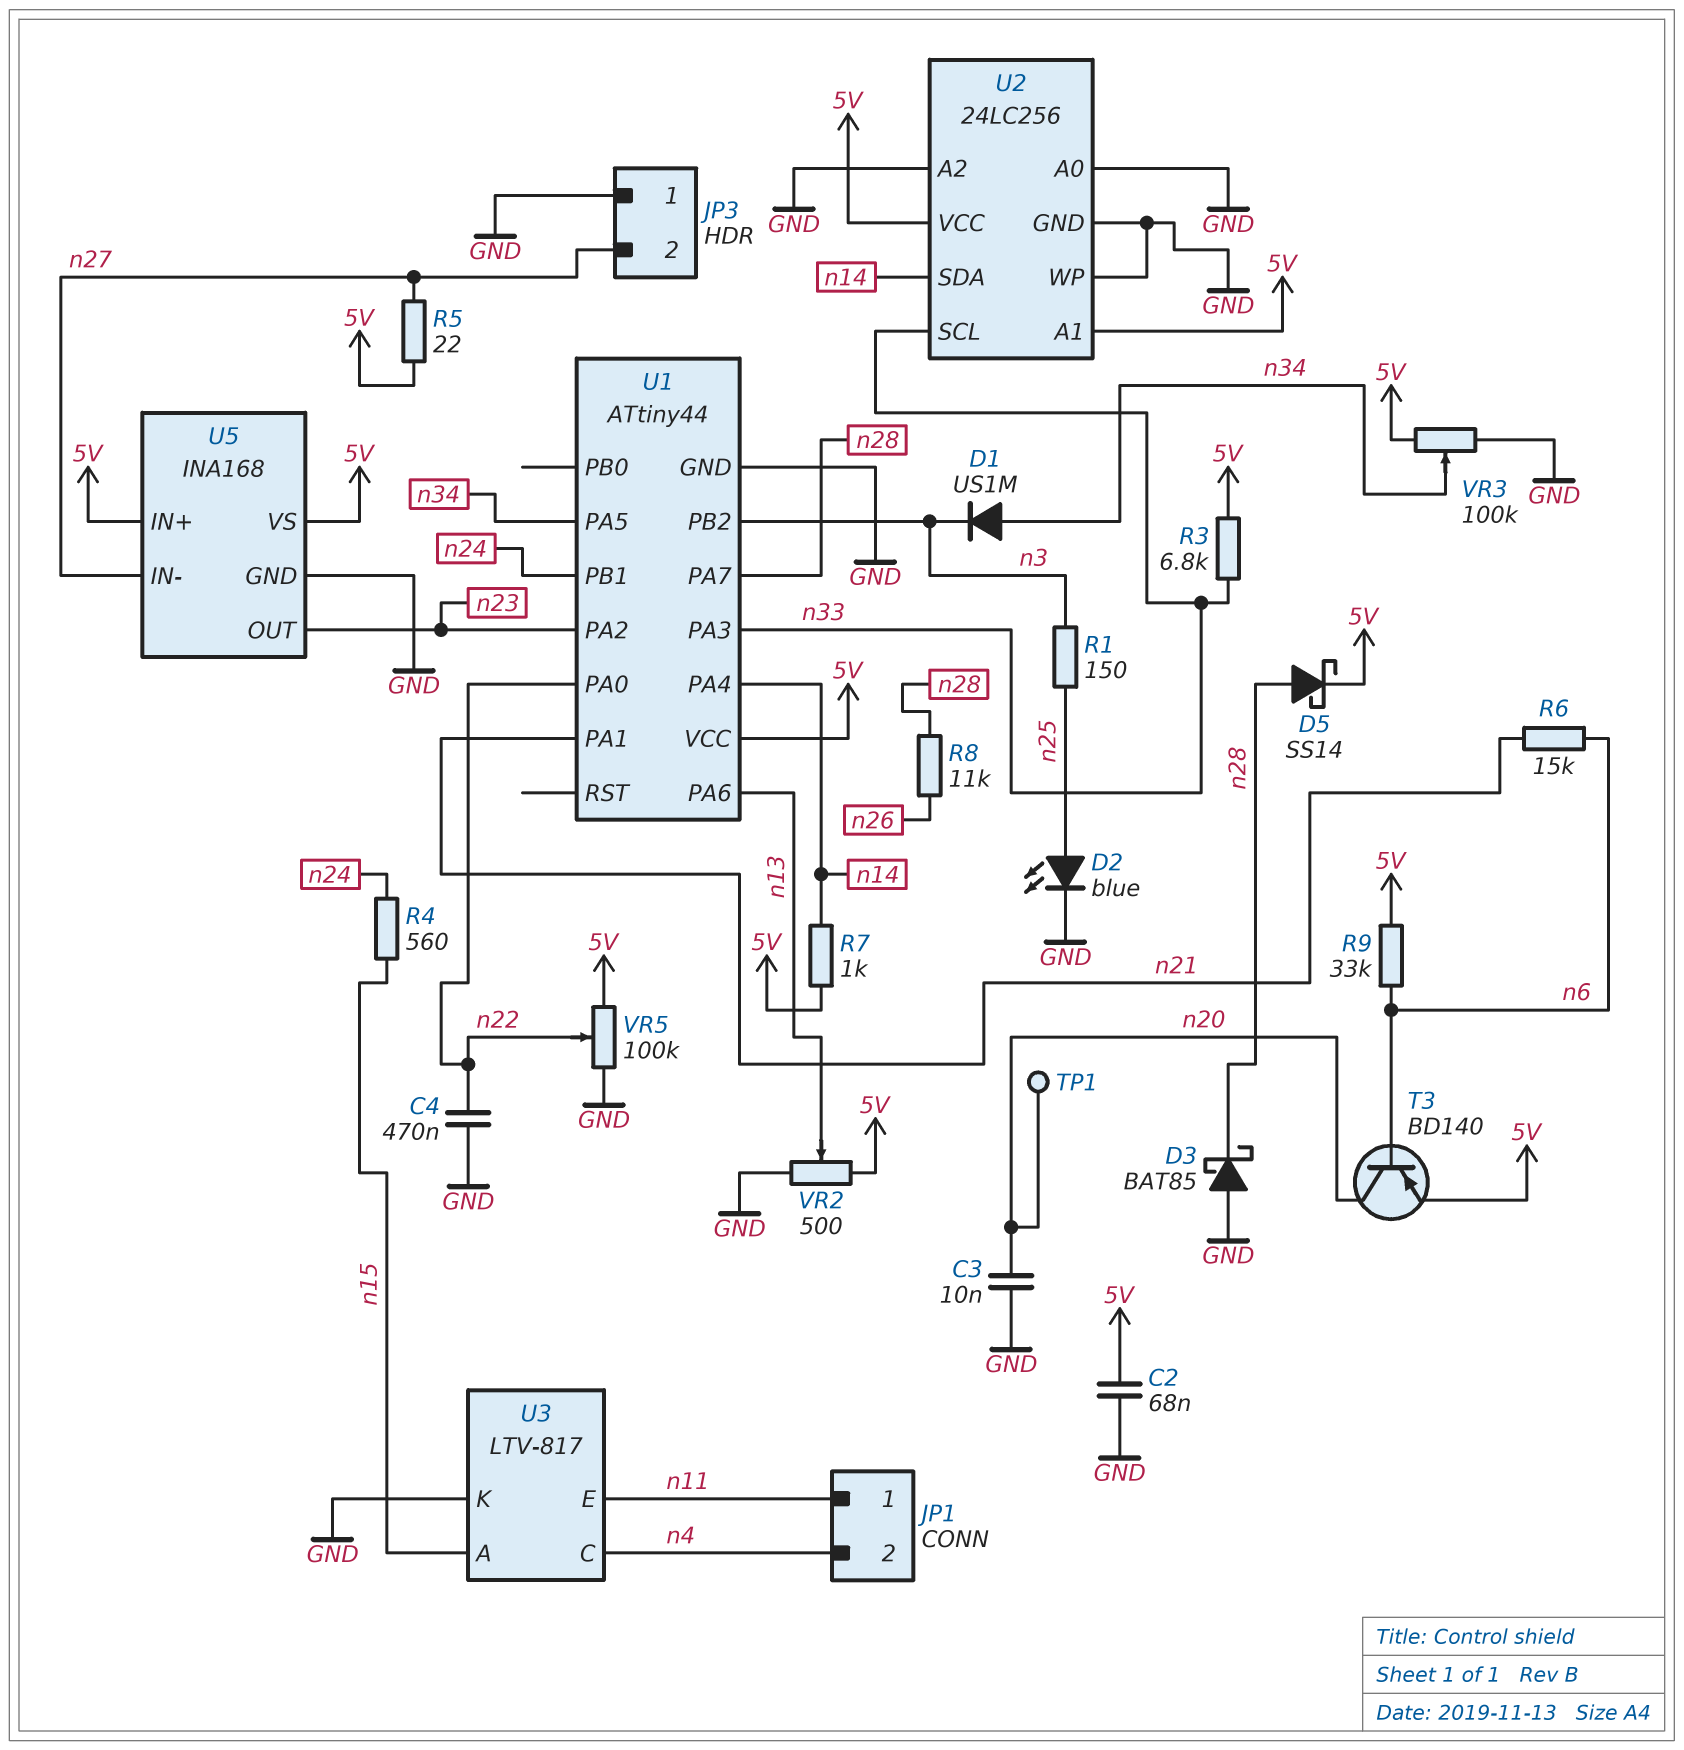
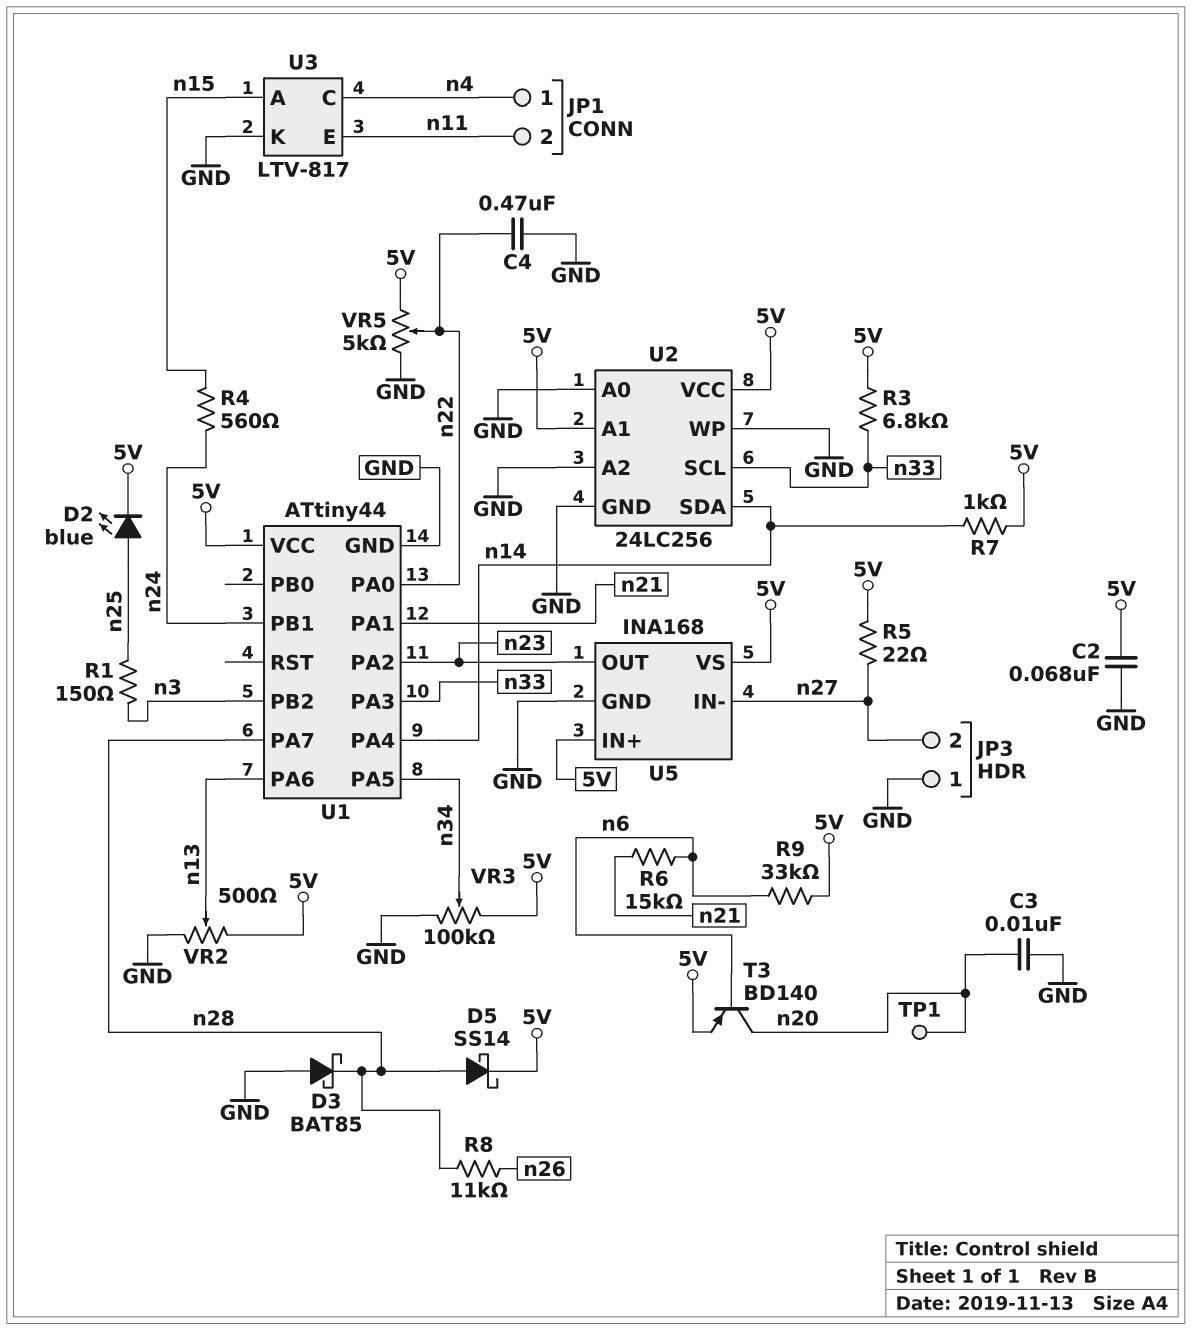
D1: diode US1M (A n34, K n3) -> none
D2: LED blue (A n25, K GND) -> LED blue (A n25, K 5V)
JP1 pin 1: n11 -> n4
JP1 pin 2: n4 -> n11
VR5: 100k (5V, GND, wiper n22) -> 5k (5V, GND, wiper n22)

